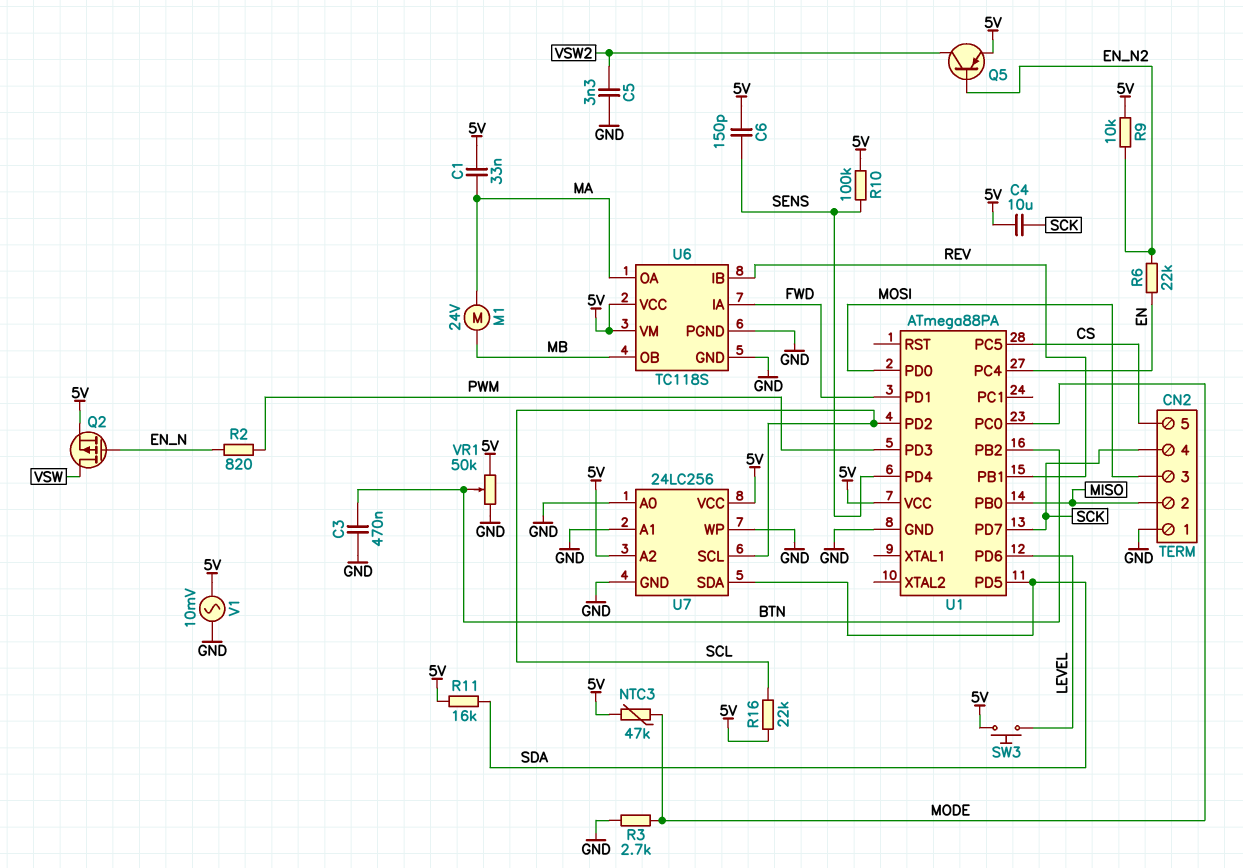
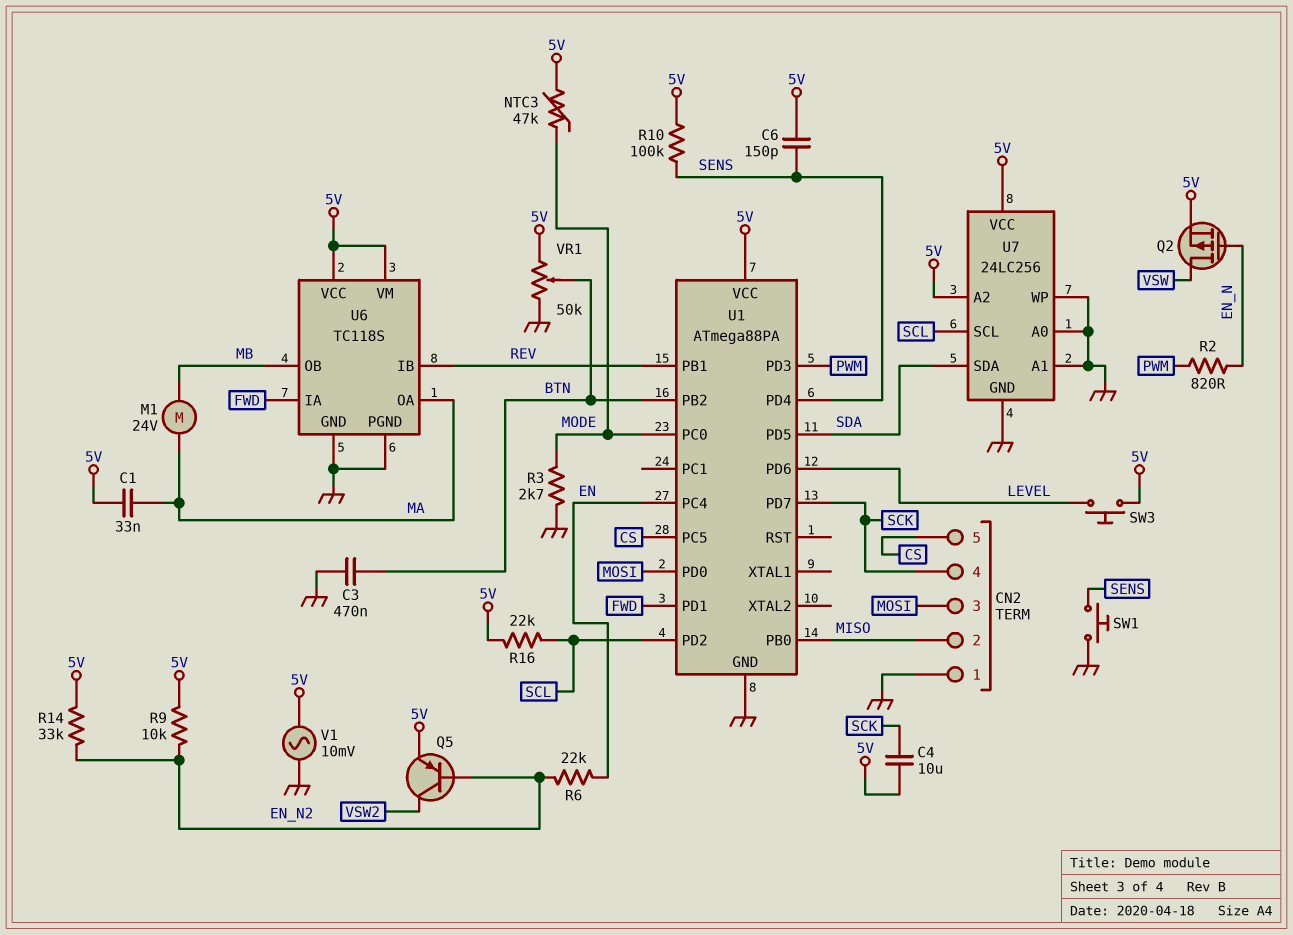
C5: 3.3nF (GND, VSW2) -> none
R11: 16k (5V, SDA) -> none
R14: none -> 33k (5V, EN_N2)
SW1: none -> button (GND, SENS)

